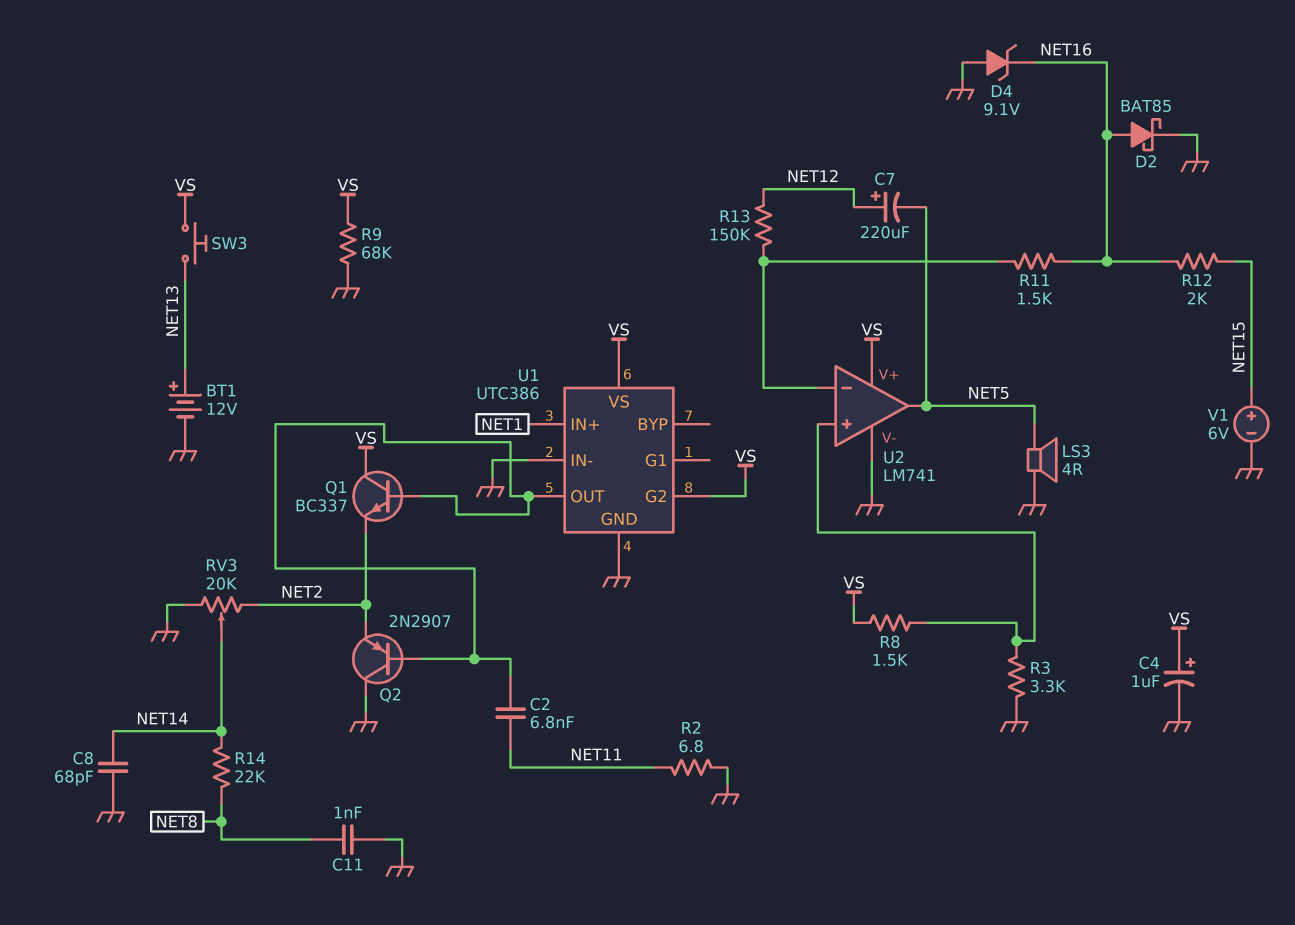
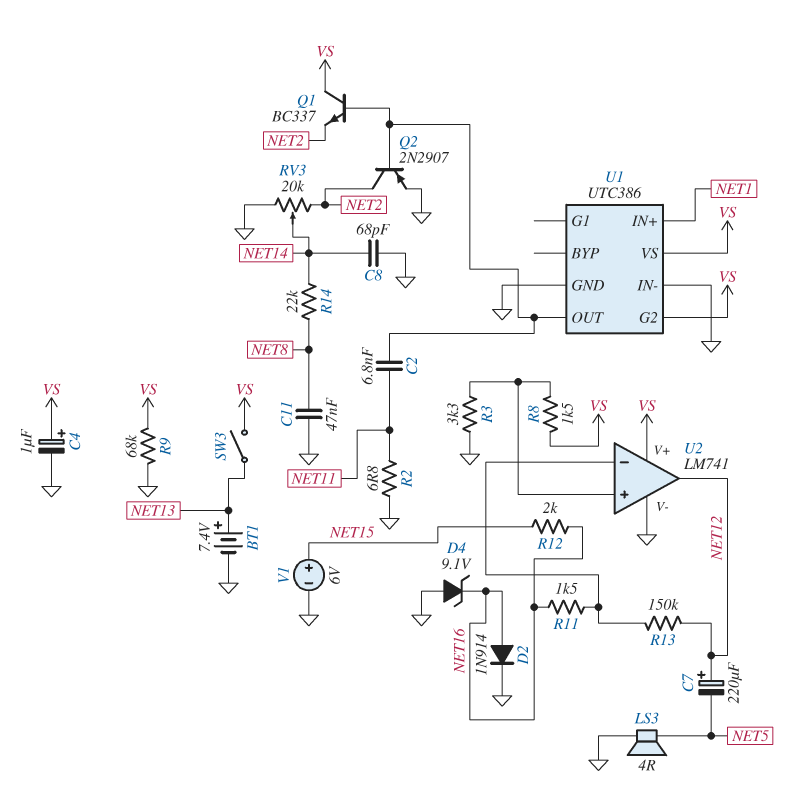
BT1: 12V (plus NET13, minus GND) -> 7.4V (plus NET13, minus GND)
C11: 1nF (GND, NET8) -> 47nF (GND, NET8)
D2: schottky BAT85 (A NET16, K GND) -> diode 1N914 (A NET16, K GND)
Q2: PNP 2N2907 (B U1/OUT, C GND, E NET2) -> PNP 2N2907 (B U1/OUT, C NET2, E GND)
SW3: button (NET13, VS) -> switch (NET13, VS)
U2 pin out: NET5 -> NET12

